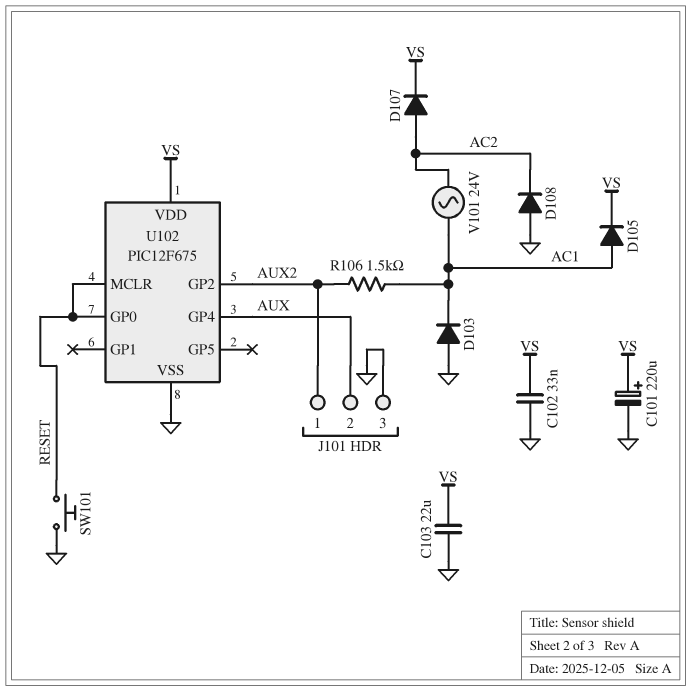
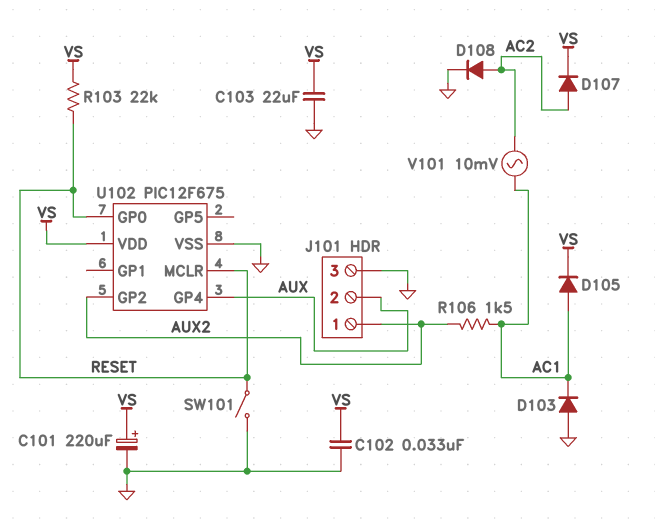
D108: diode (A GND, K AC2) -> diode (A AC2, K GND)
R103: none -> 22k (RESET, VS)
SW101: button (GND, RESET) -> switch (GND, RESET)
V101: AC 24V (AC1, AC2) -> AC 10mV (AC1, AC2)

